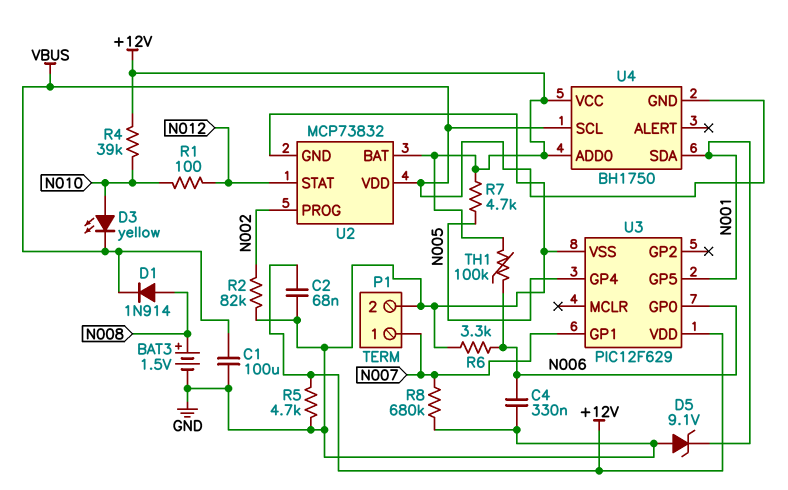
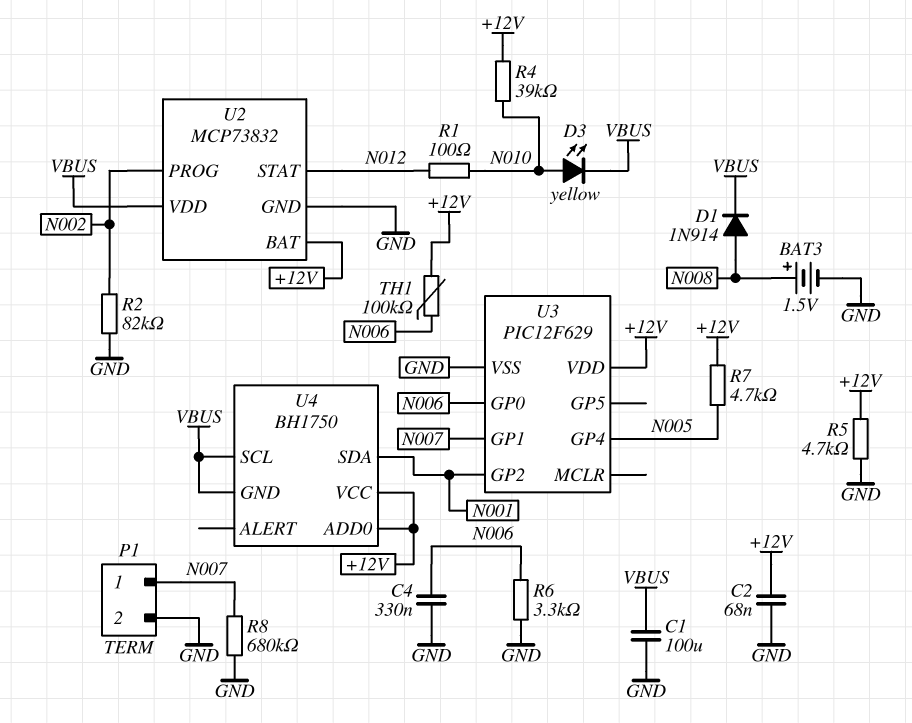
D5: zener 9.1V (A GND, K N001) -> none
U3 pin GP2: none -> N001
U3 pin GP5: N001 -> none

